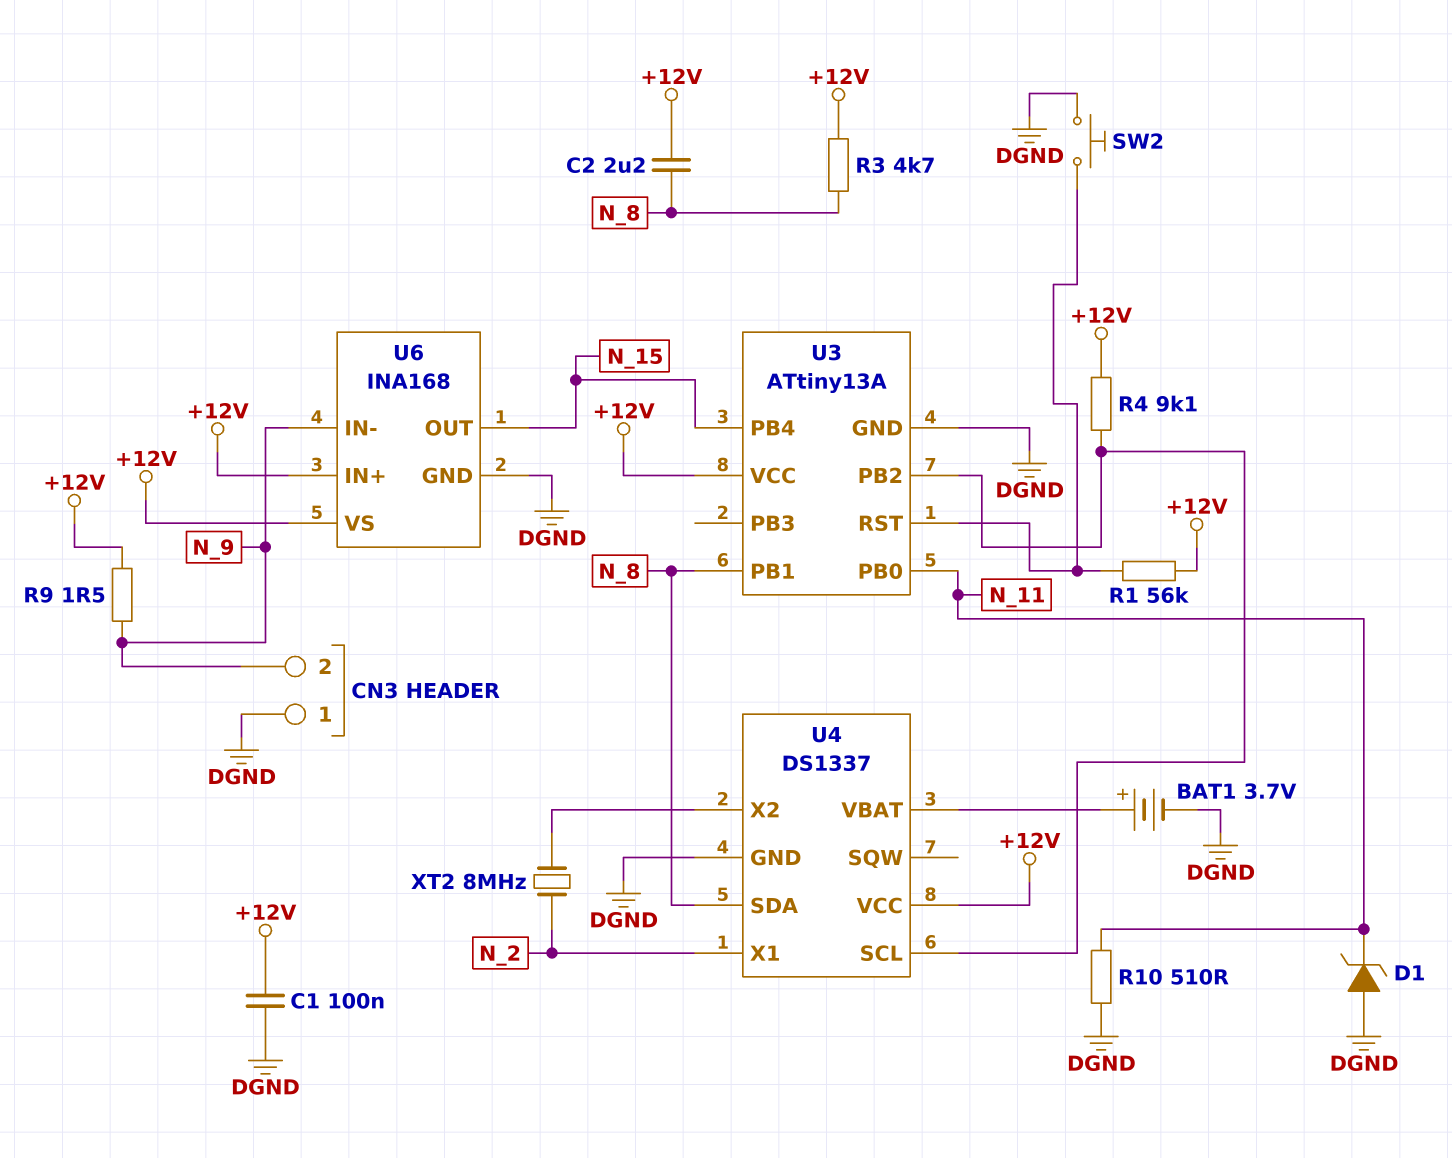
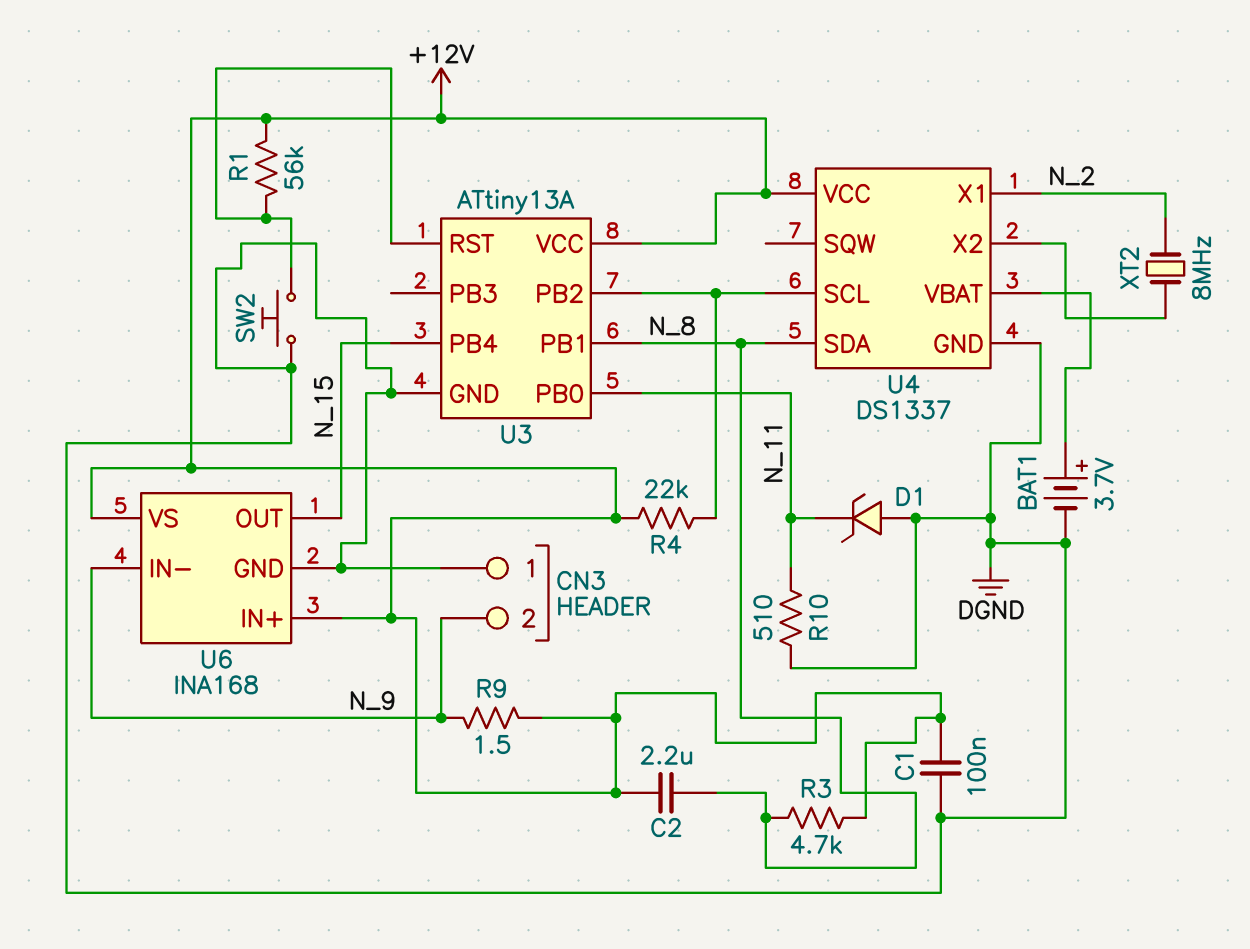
R4: 9.1k (+12V, U3/PB2) -> 22k (+12V, U3/PB2)

